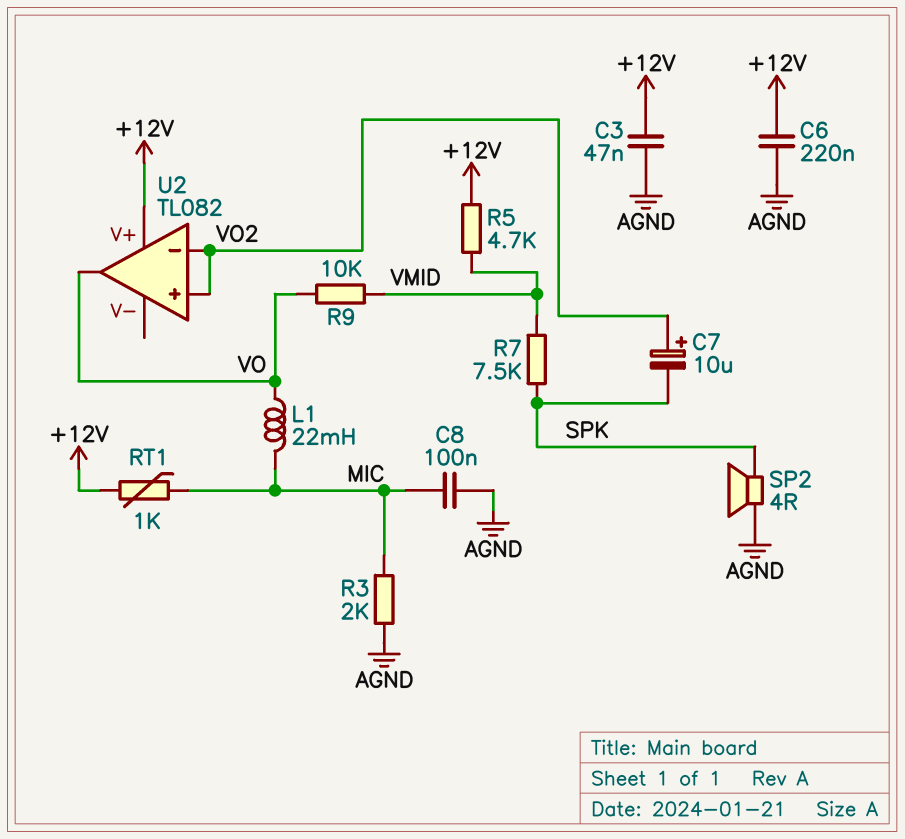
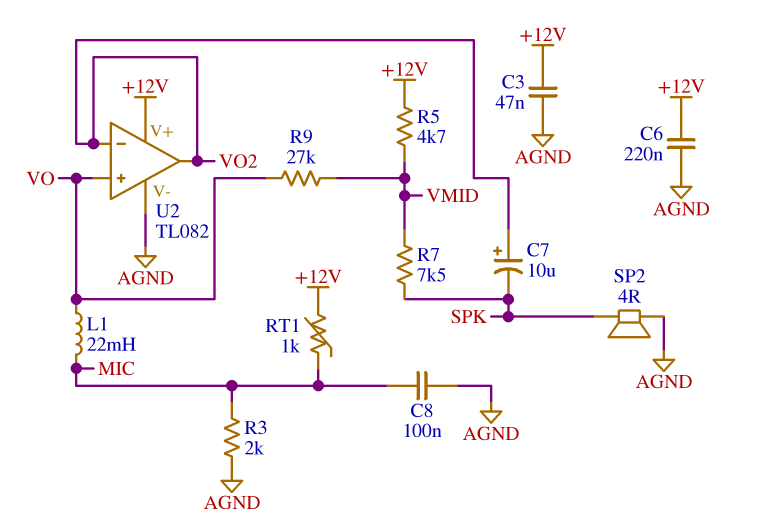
R9: 10k (VMID, VO) -> 27k (VMID, VO)
U2 pin V-: none -> AGND
U2 pin in+: VO2 -> VO
U2 pin out: VO -> VO2

